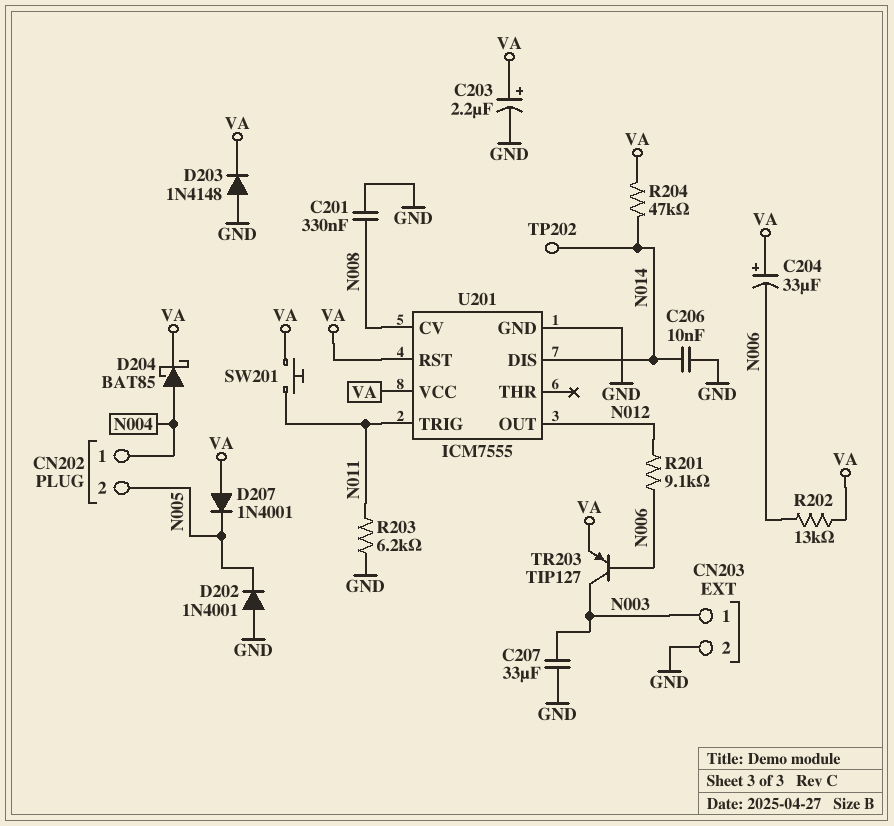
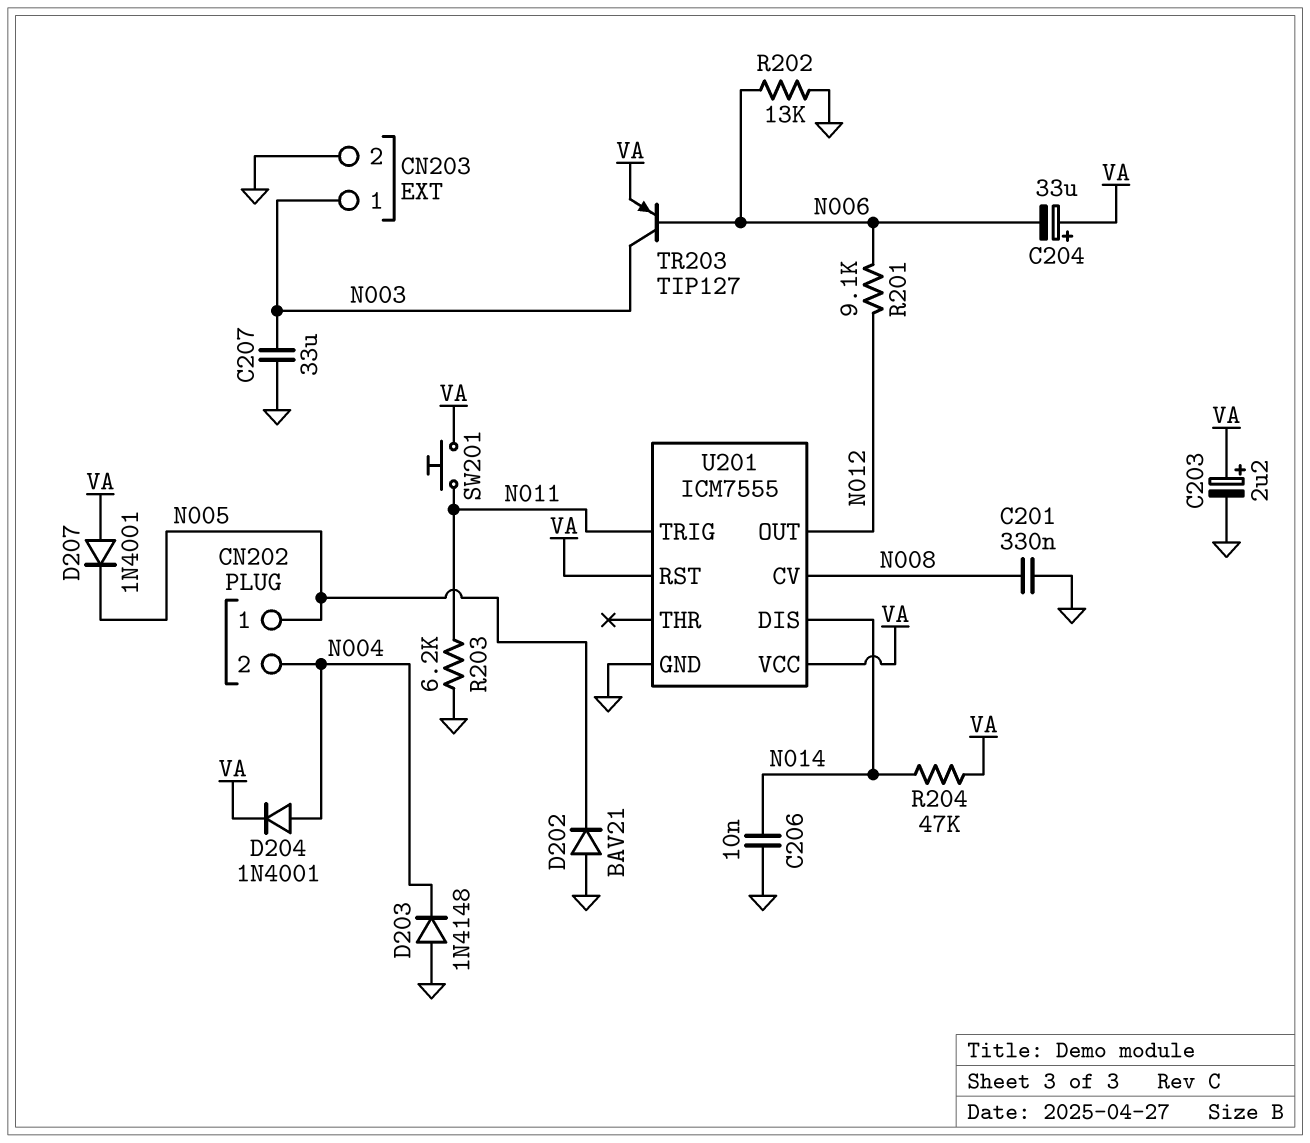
CN202 pin 1: N004 -> N005
CN202 pin 2: N005 -> N004
D202: diode 1N4001 (A GND, K N005) -> diode BAV21 (A GND, K N005)
D203: diode 1N4148 (A GND, K VA) -> diode 1N4148 (A GND, K N004)
D204: schottky BAT85 (A N004, K VA) -> diode 1N4001 (A N004, K VA)
R202: 13k (N006, VA) -> 13k (GND, N006)
TP202: test point (N014) -> none

